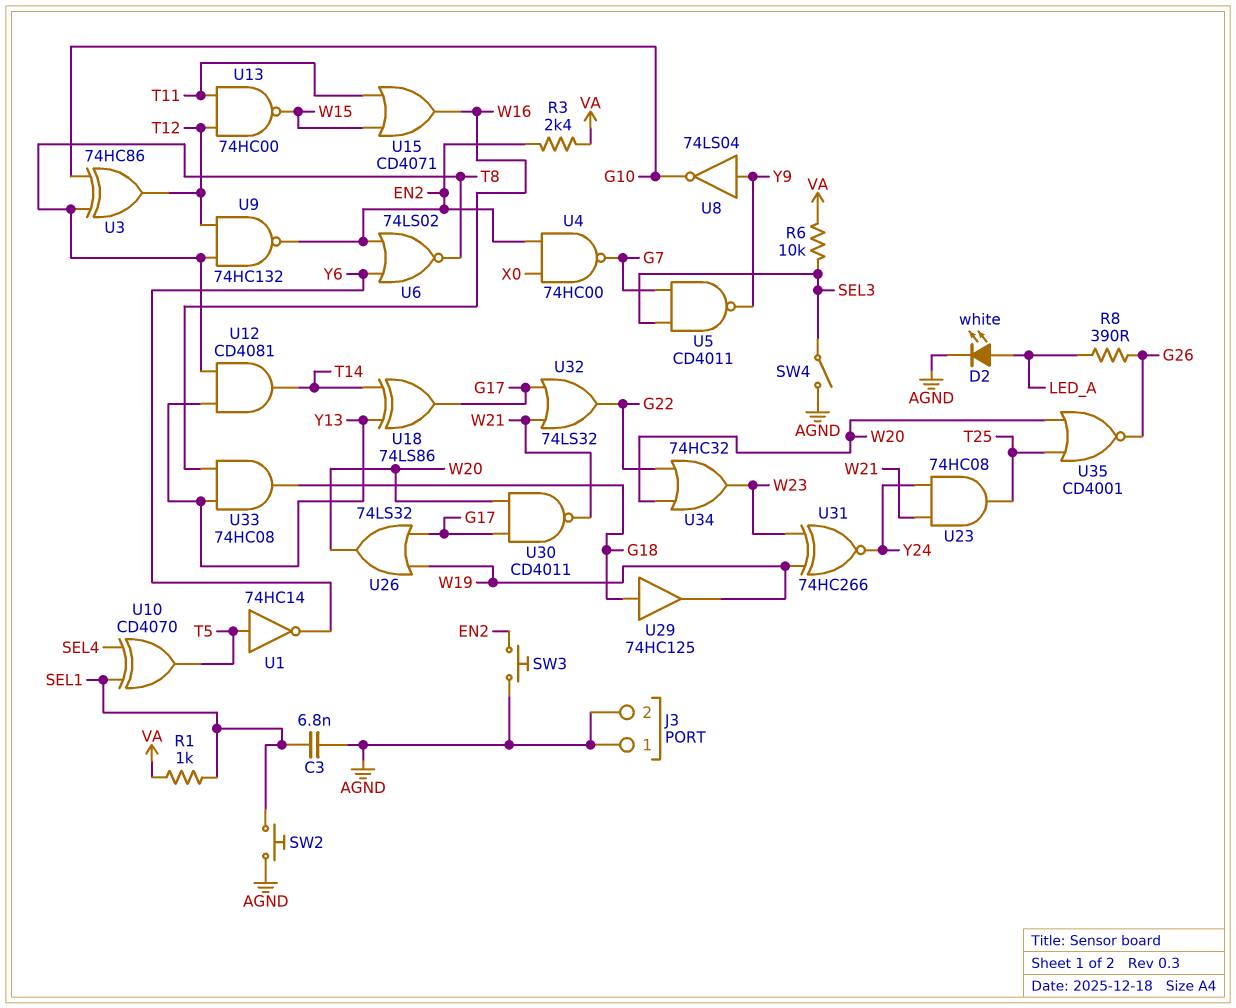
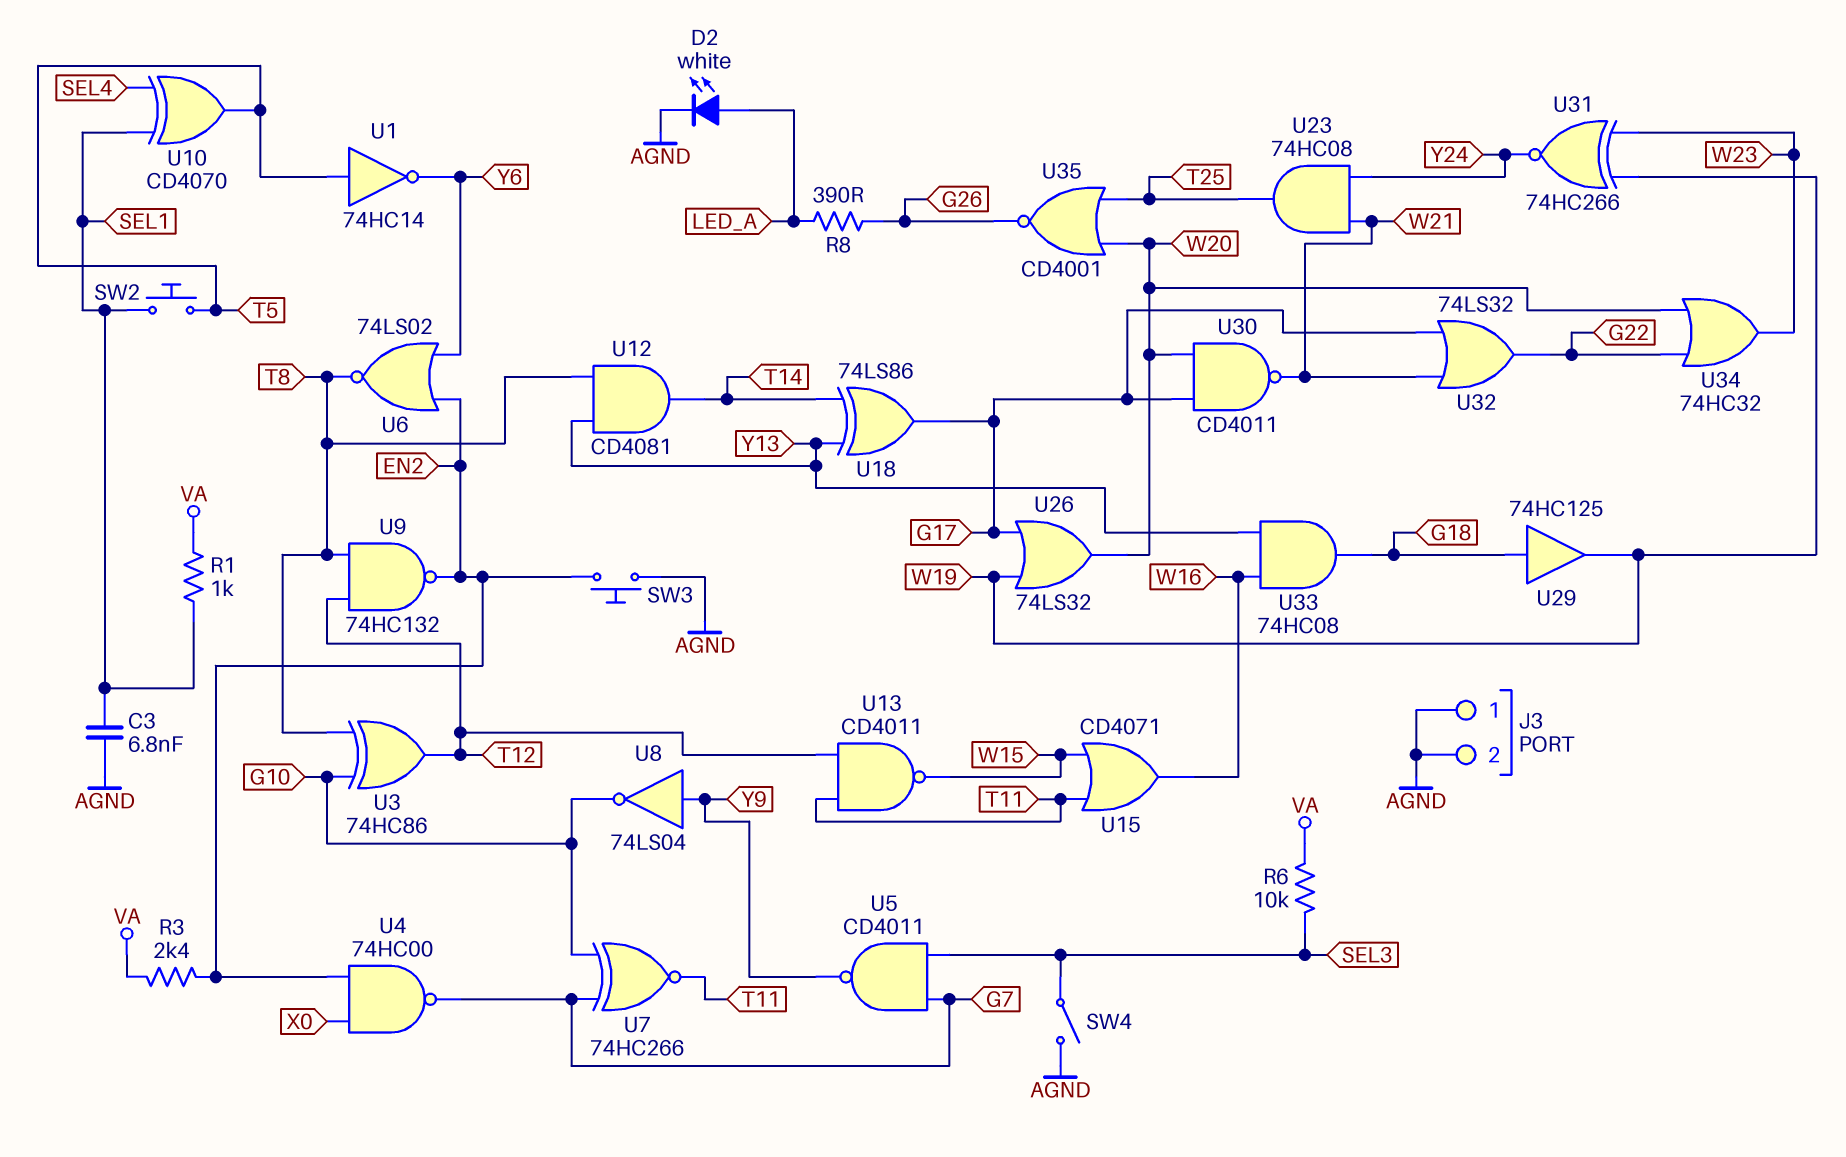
SW2: button (AGND, SEL1) -> button (SEL1, T5)
U7: none -> XNOR 74HC266 (in G7, in G10, out T11)
U13: NAND 74HC00 (in T11, in T12, out W15) -> NAND CD4011 (in T11, in T12, out W15)

